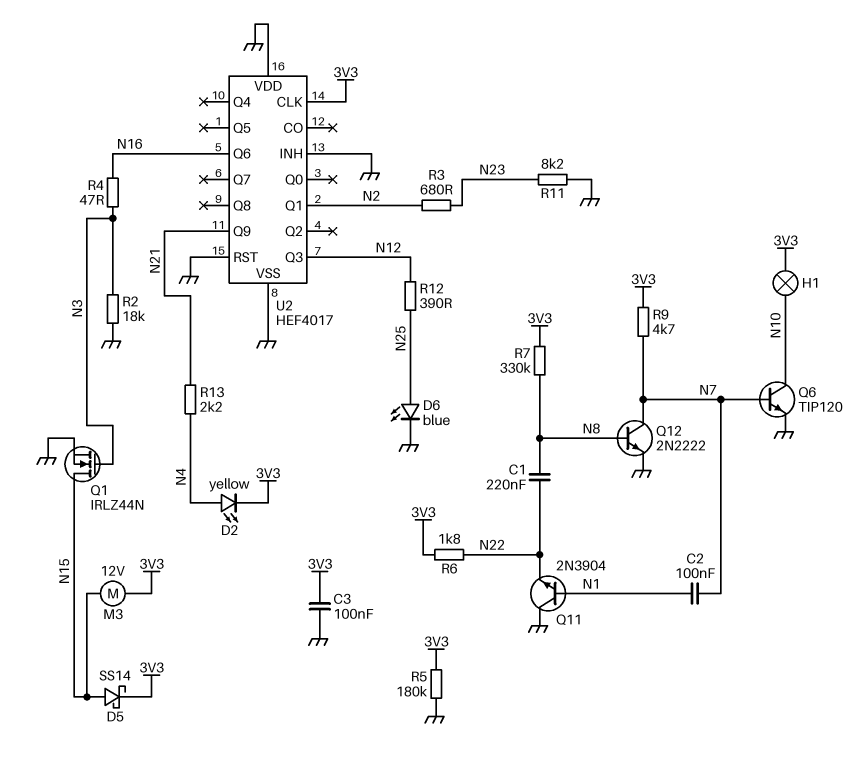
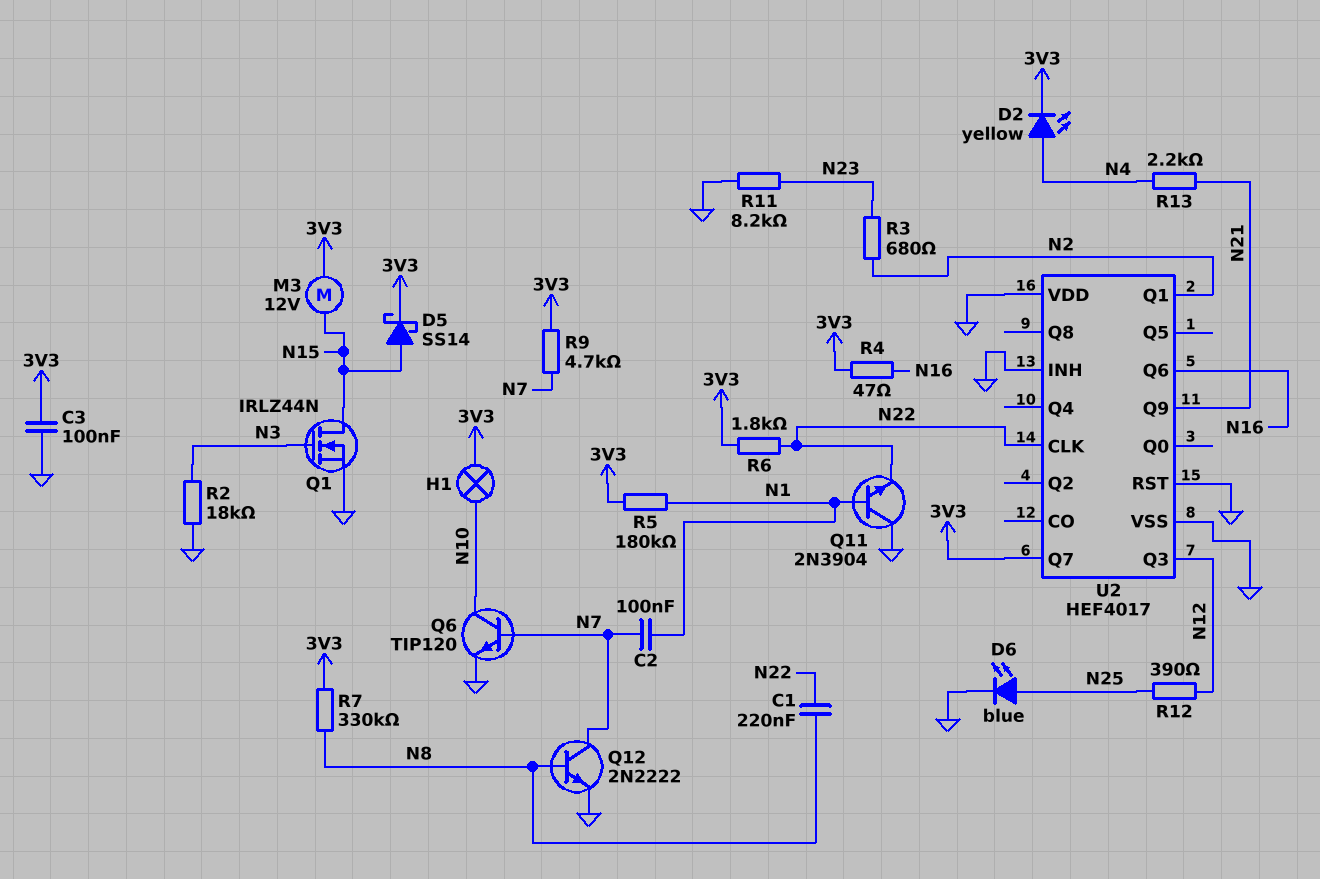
R4: 47 (N3, N16) -> 47 (3V3, N16)
R5: 180k (3V3, GND) -> 180k (3V3, N1)
U2 pin CLK: 3V3 -> N22
U2 pin Q7: none -> 3V3

